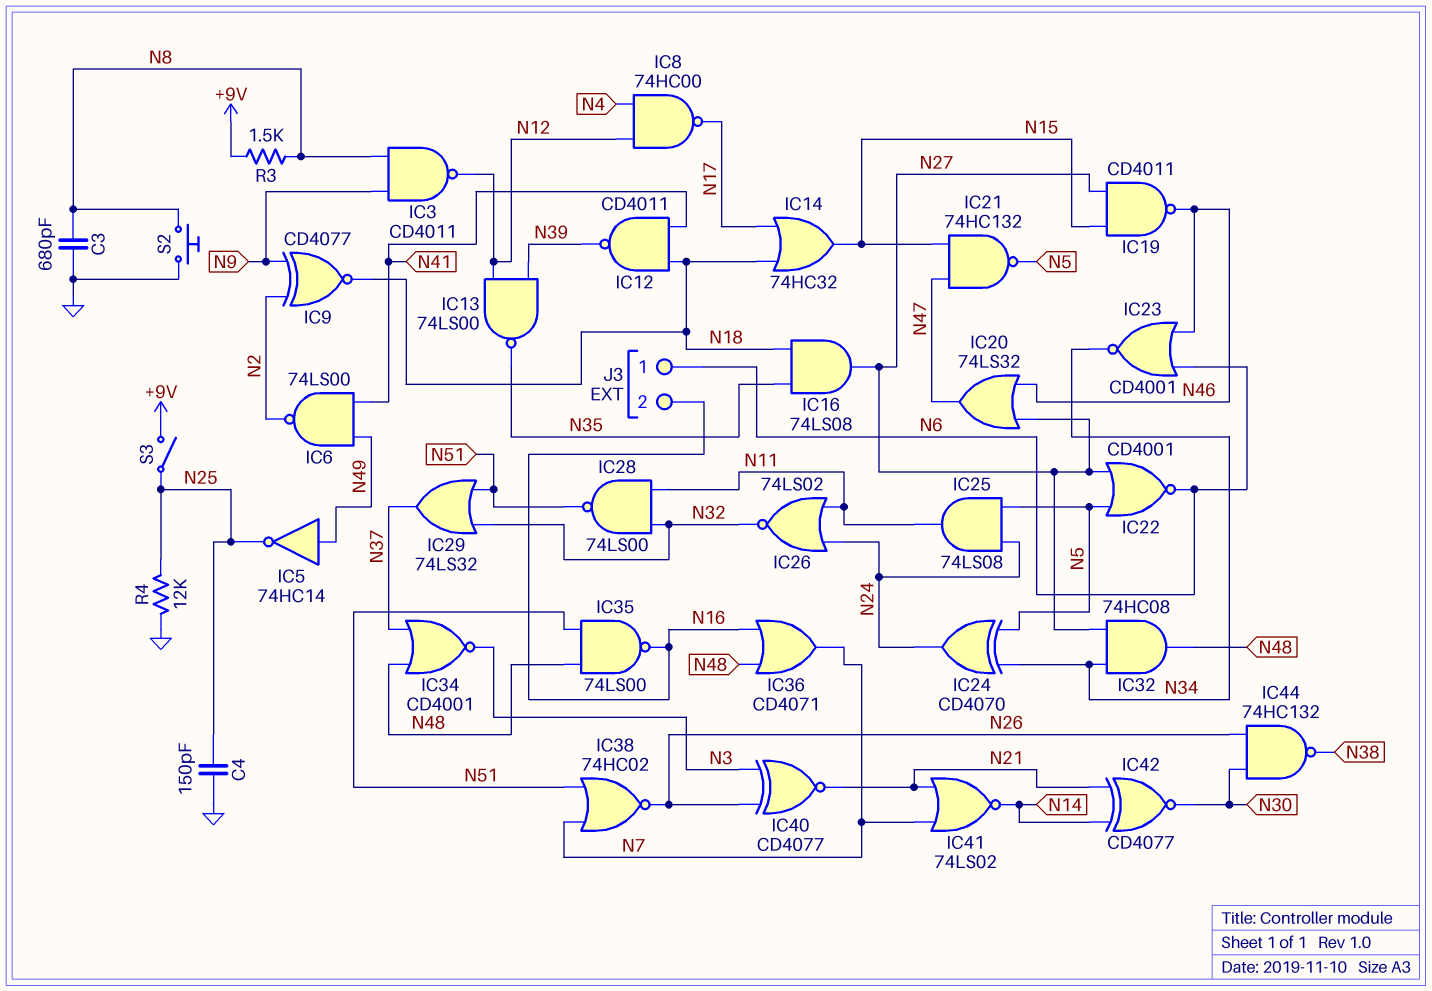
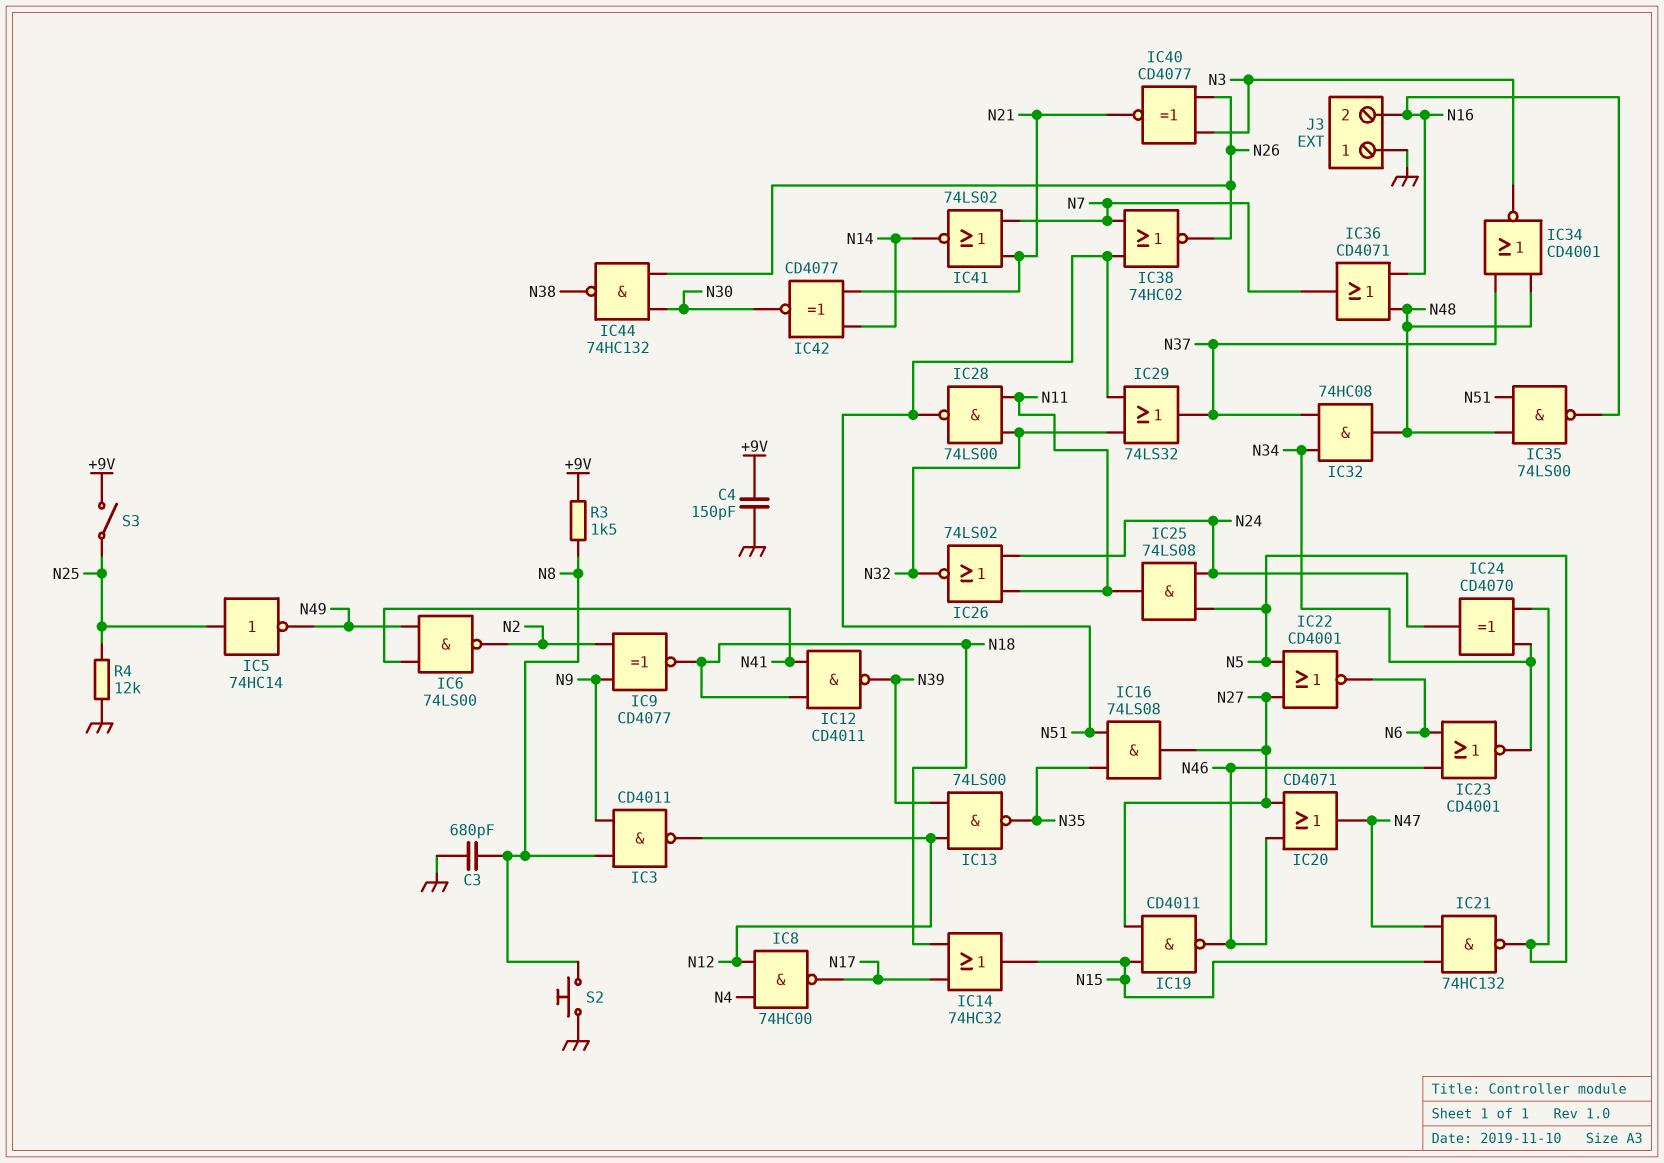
C4: 150pF (GND, N25) -> 150pF (+9V, GND)
IC5: NOT 74HC14 (in N49, out N25) -> NOT 74HC14 (in N25, out N49)
IC16: AND 74LS08 (in N18, in N35, out N27) -> AND 74LS08 (in N35, in N51, out N27)
IC20: OR 74LS32 (in N27, in N46, out N47) -> OR CD4071 (in N27, in N46, out N47)
IC32: AND 74HC08 (in N27, in N34, out N48) -> AND 74HC08 (in N34, in N37, out N48)
J3 pin 1: N6 -> GND

